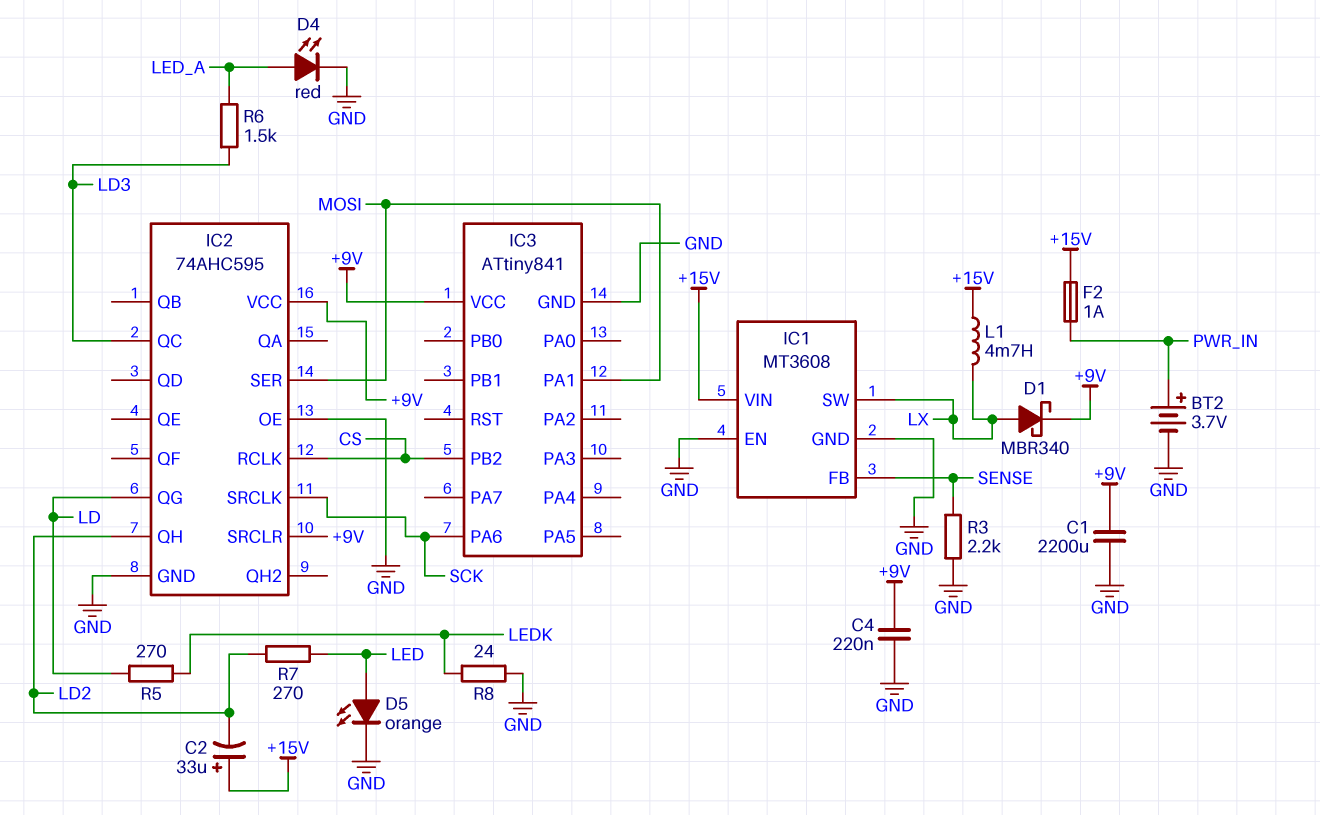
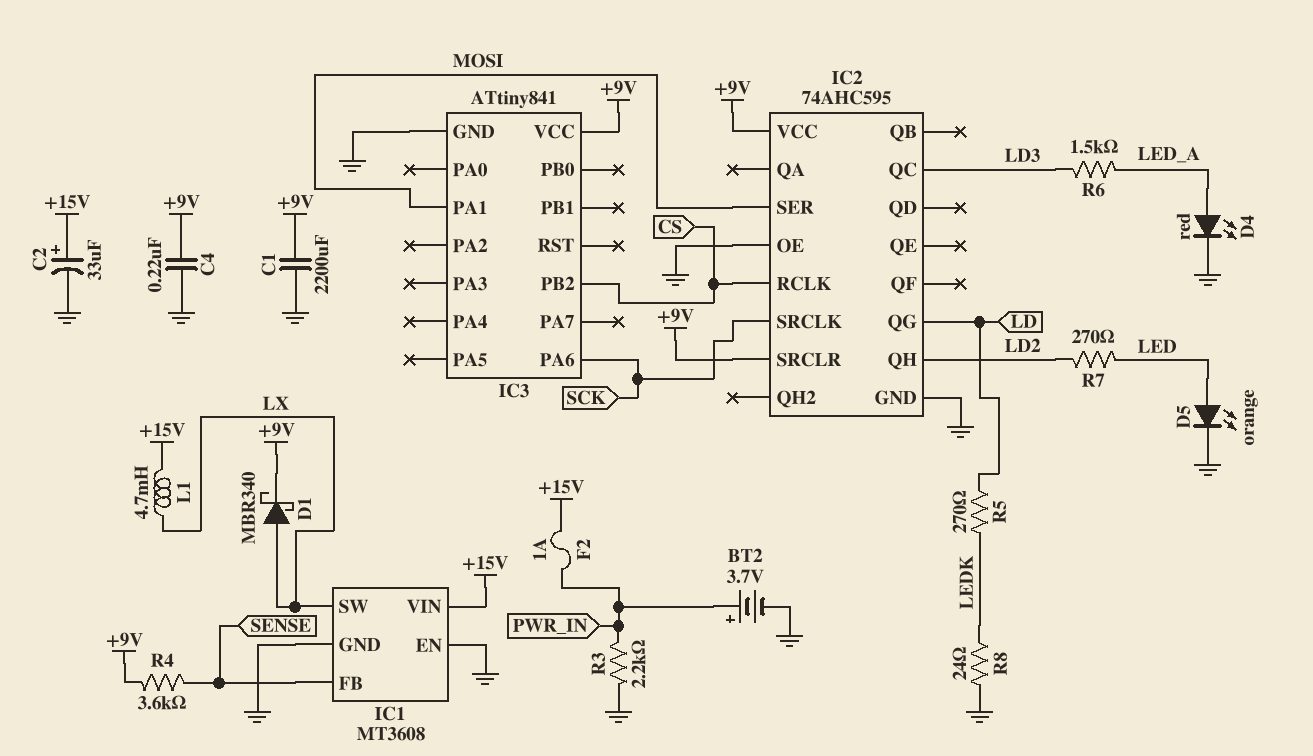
C2: 33uF (plus +15V, minus LD2) -> 33uF (plus +15V, minus GND)
R3: 2.2k (GND, SENSE) -> 2.2k (GND, PWR_IN)
R4: none -> 3.6k (+9V, SENSE)

